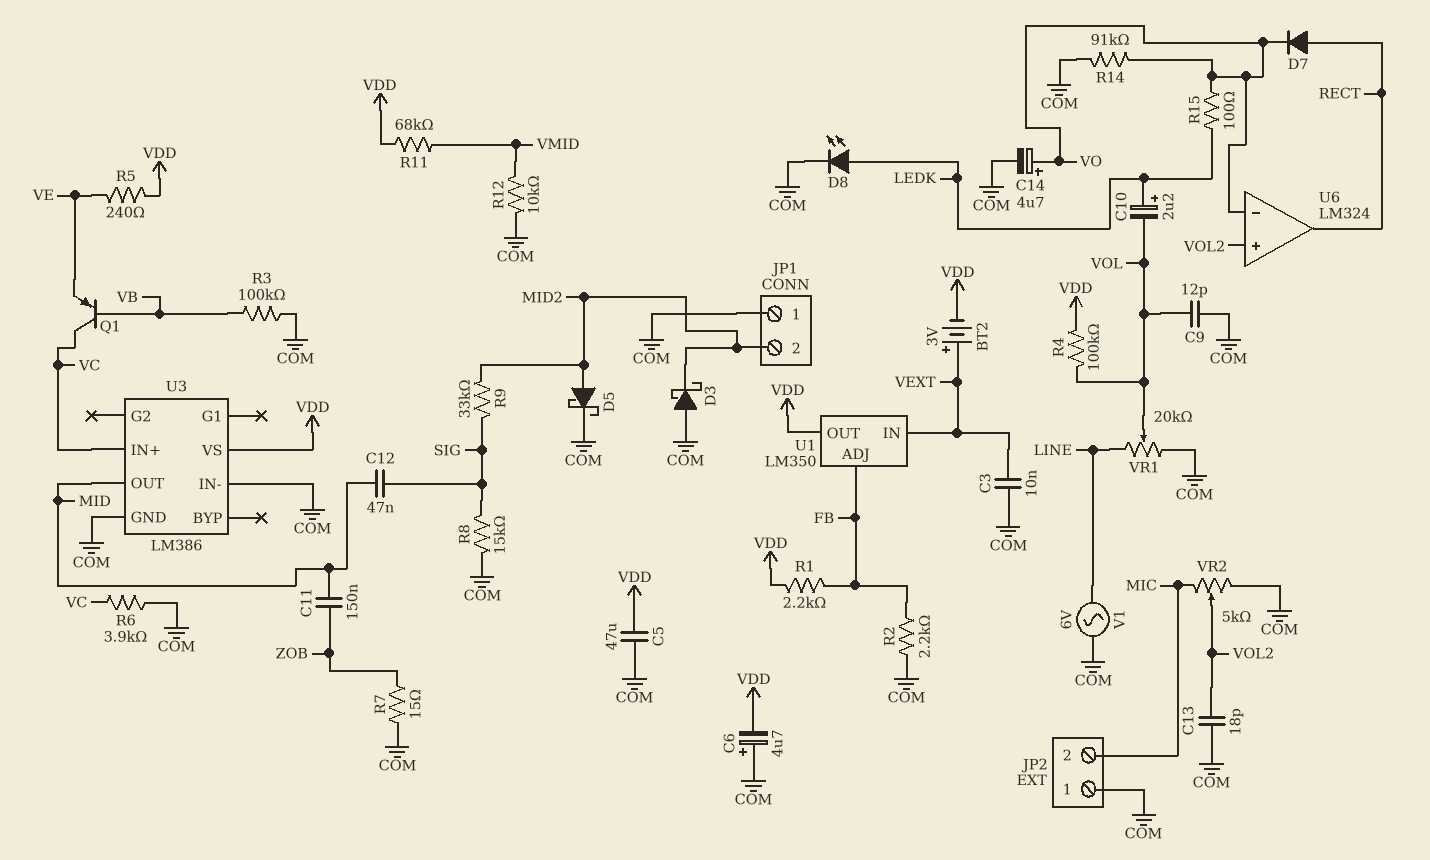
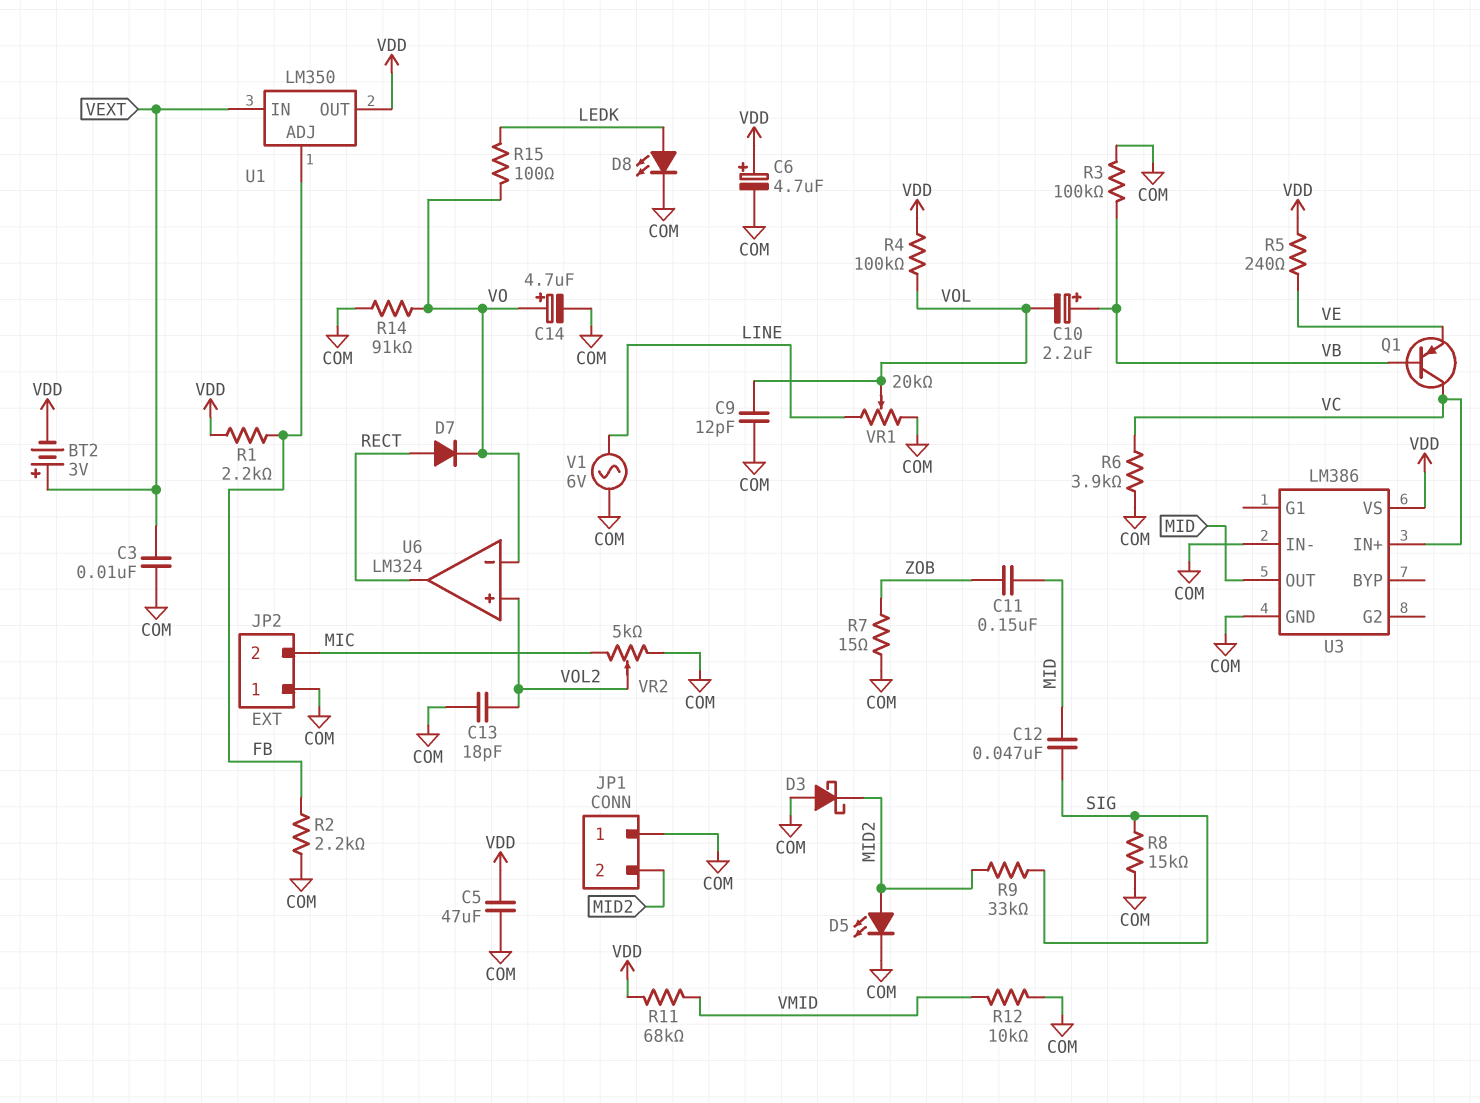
C6: 4.7uF (plus COM, minus VDD) -> 4.7uF (plus VDD, minus COM)
C10: 2.2uF (plus LEDK, minus VOL) -> 2.2uF (plus VB, minus VOL)
D5: schottky (A MID2, K COM) -> LED (A MID2, K COM)

